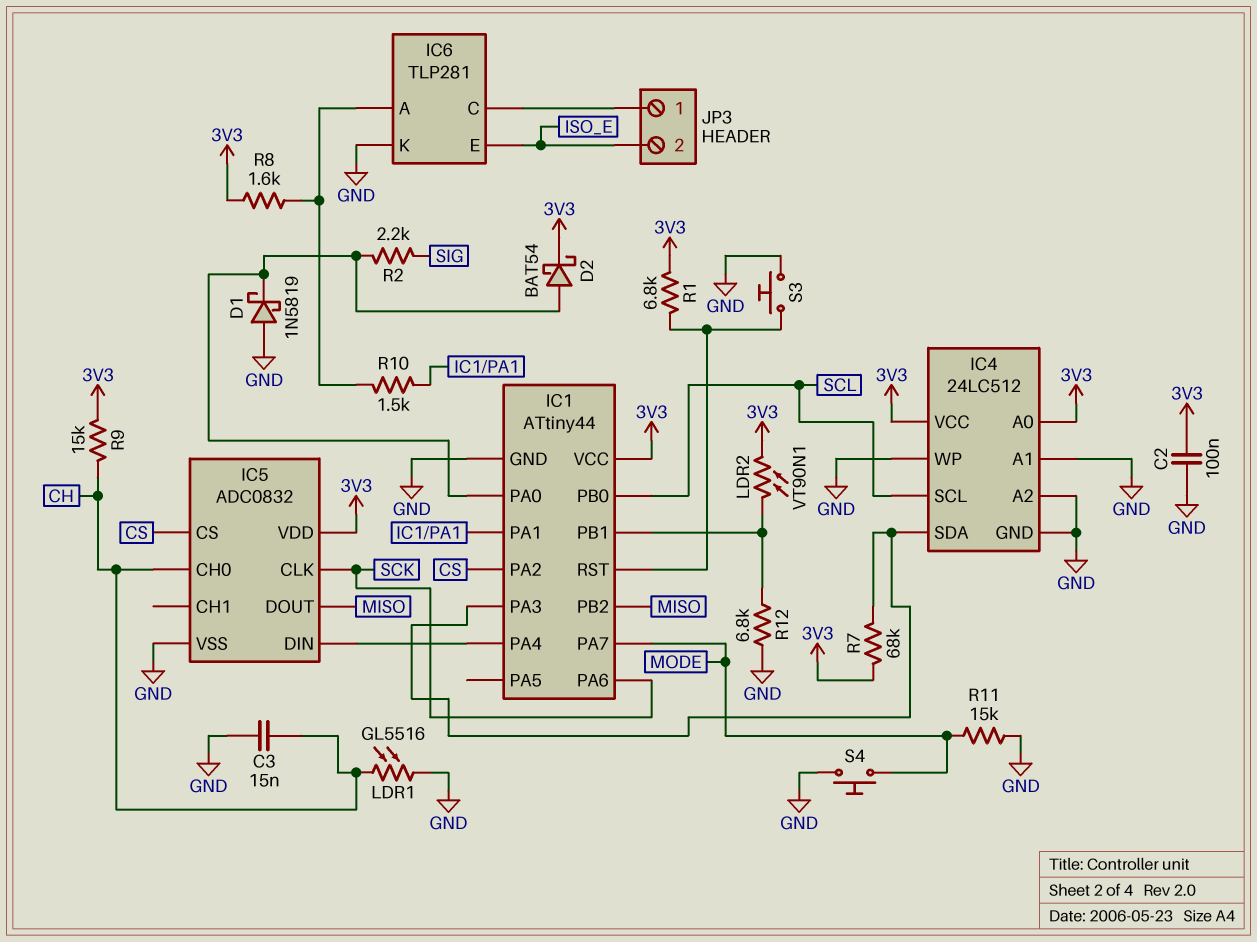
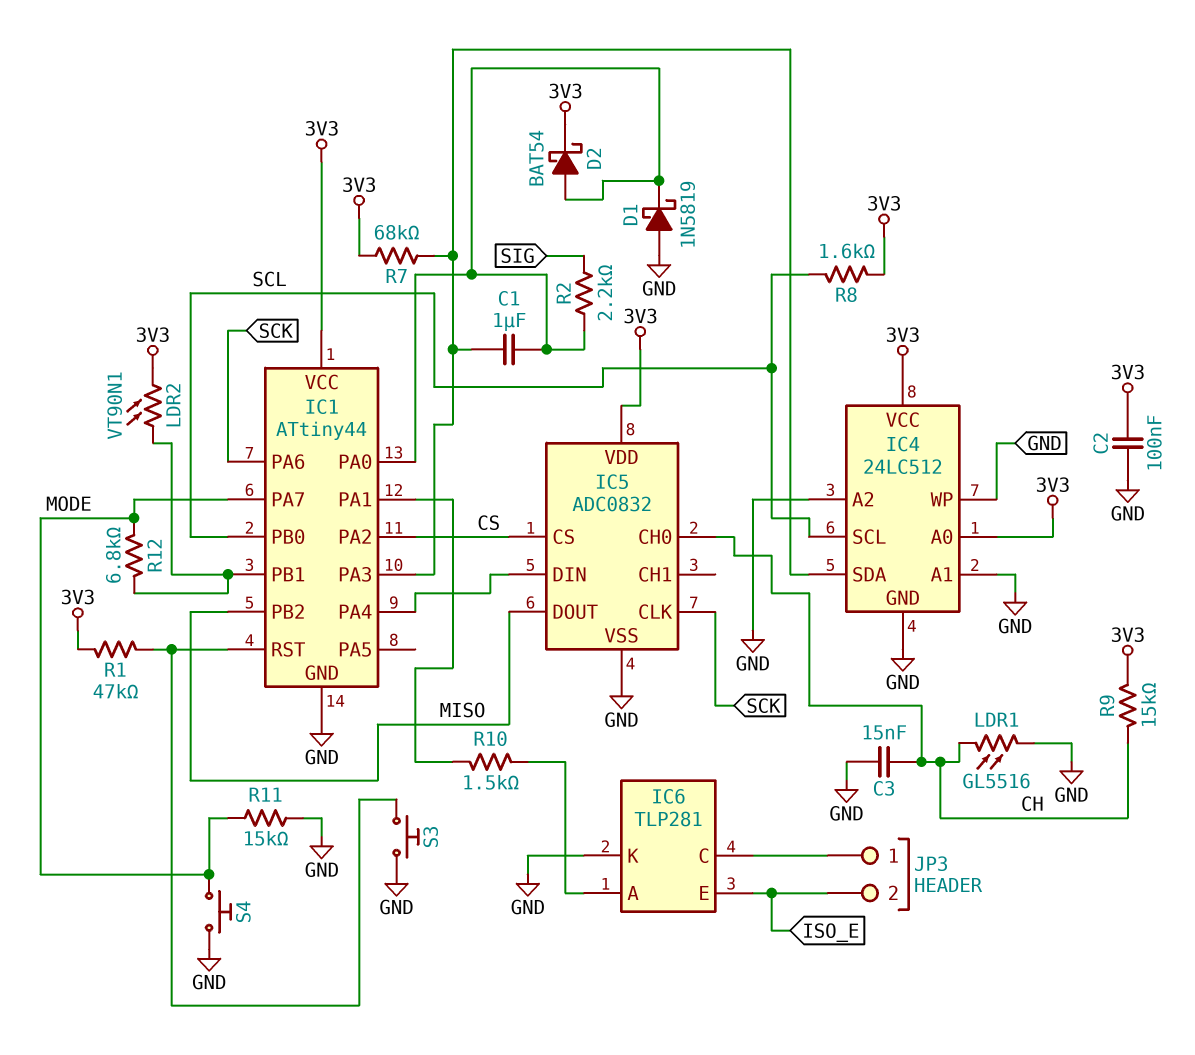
C1: none -> 1uF (IC1/PA0, IC1/PA3)
R1: 6.8k (3V3, IC1/RST) -> 47k (3V3, IC1/RST)
R8: 1.6k (3V3, IC6/A) -> 1.6k (3V3, SCL)
R12: 6.8k (GND, IC1/PB1) -> 6.8k (IC1/PB1, MODE)

